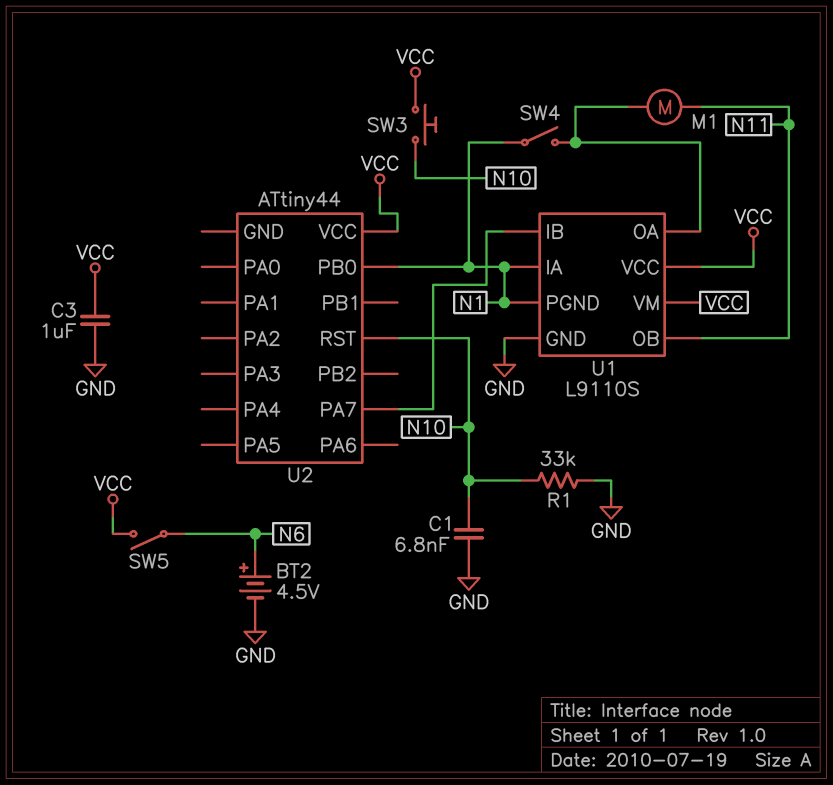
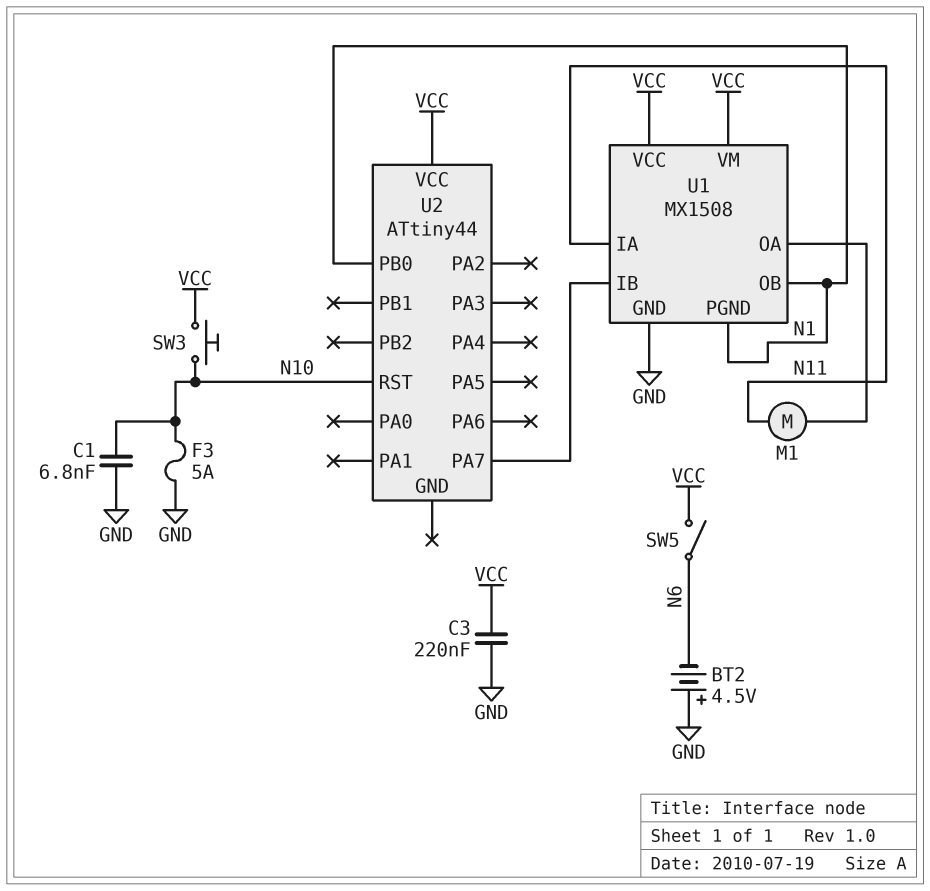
BT2: 4.5V (plus N6, minus GND) -> 4.5V (plus GND, minus N6)
C3: 1uF (GND, VCC) -> 220nF (GND, VCC)
F3: none -> 5A (GND, N10)
R1: 33k (GND, N10) -> none
SW4: switch (N1, U1/OA) -> none
U1: L9110S -> MX1508
U1 pin IA: N1 -> N11
U1 pin OB: N11 -> N1

